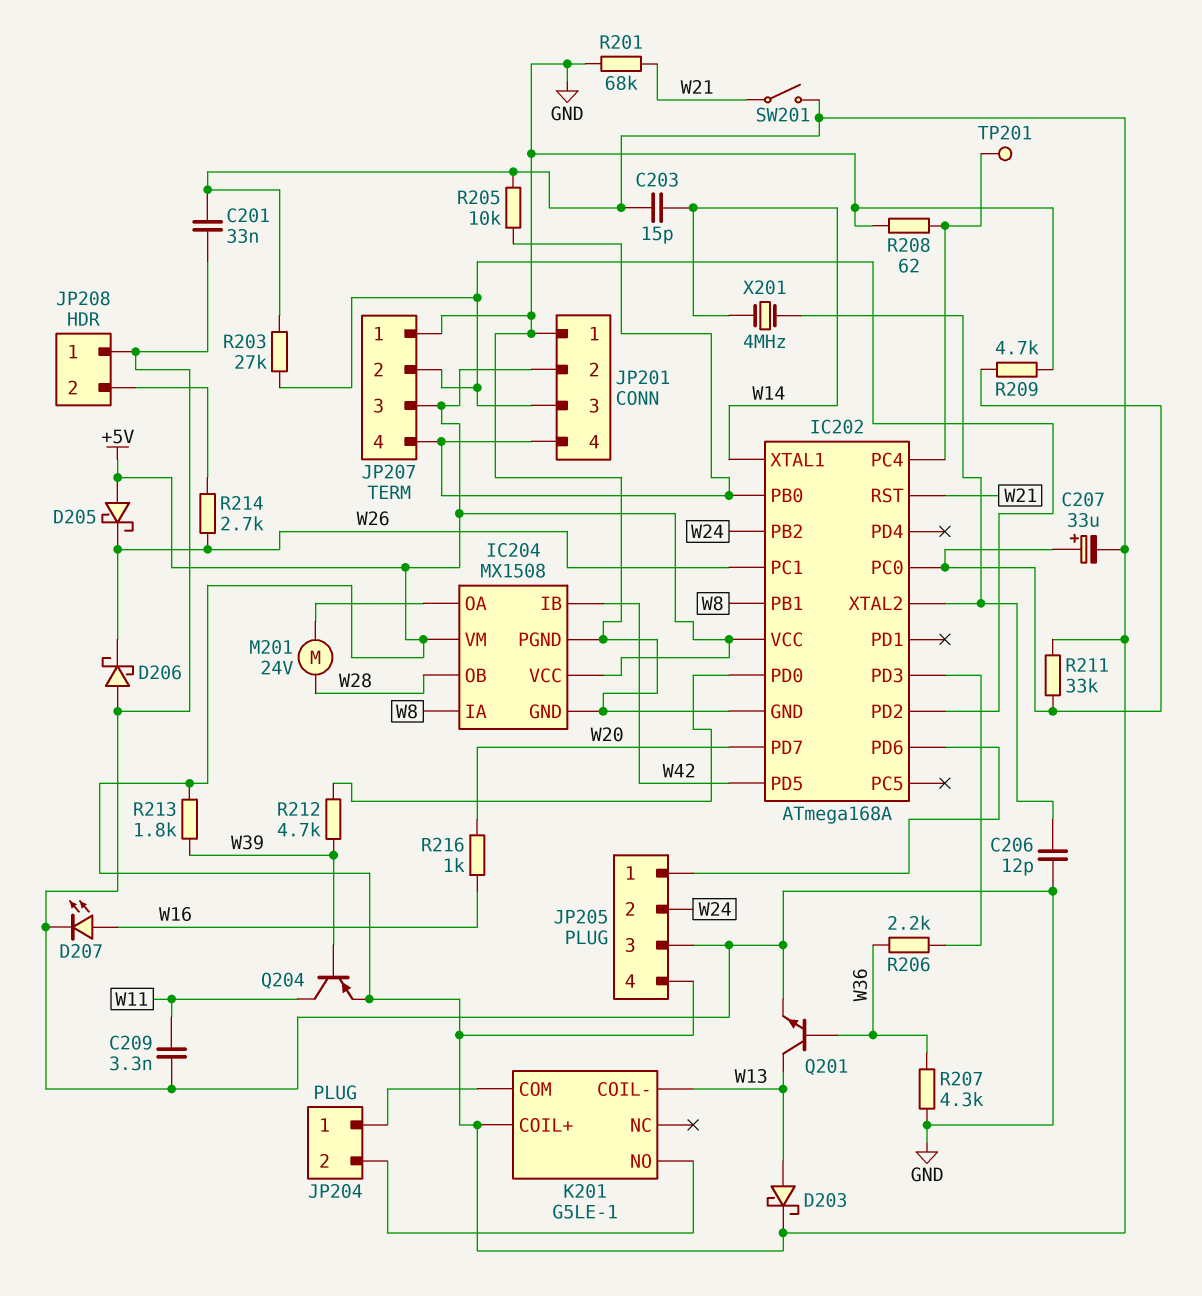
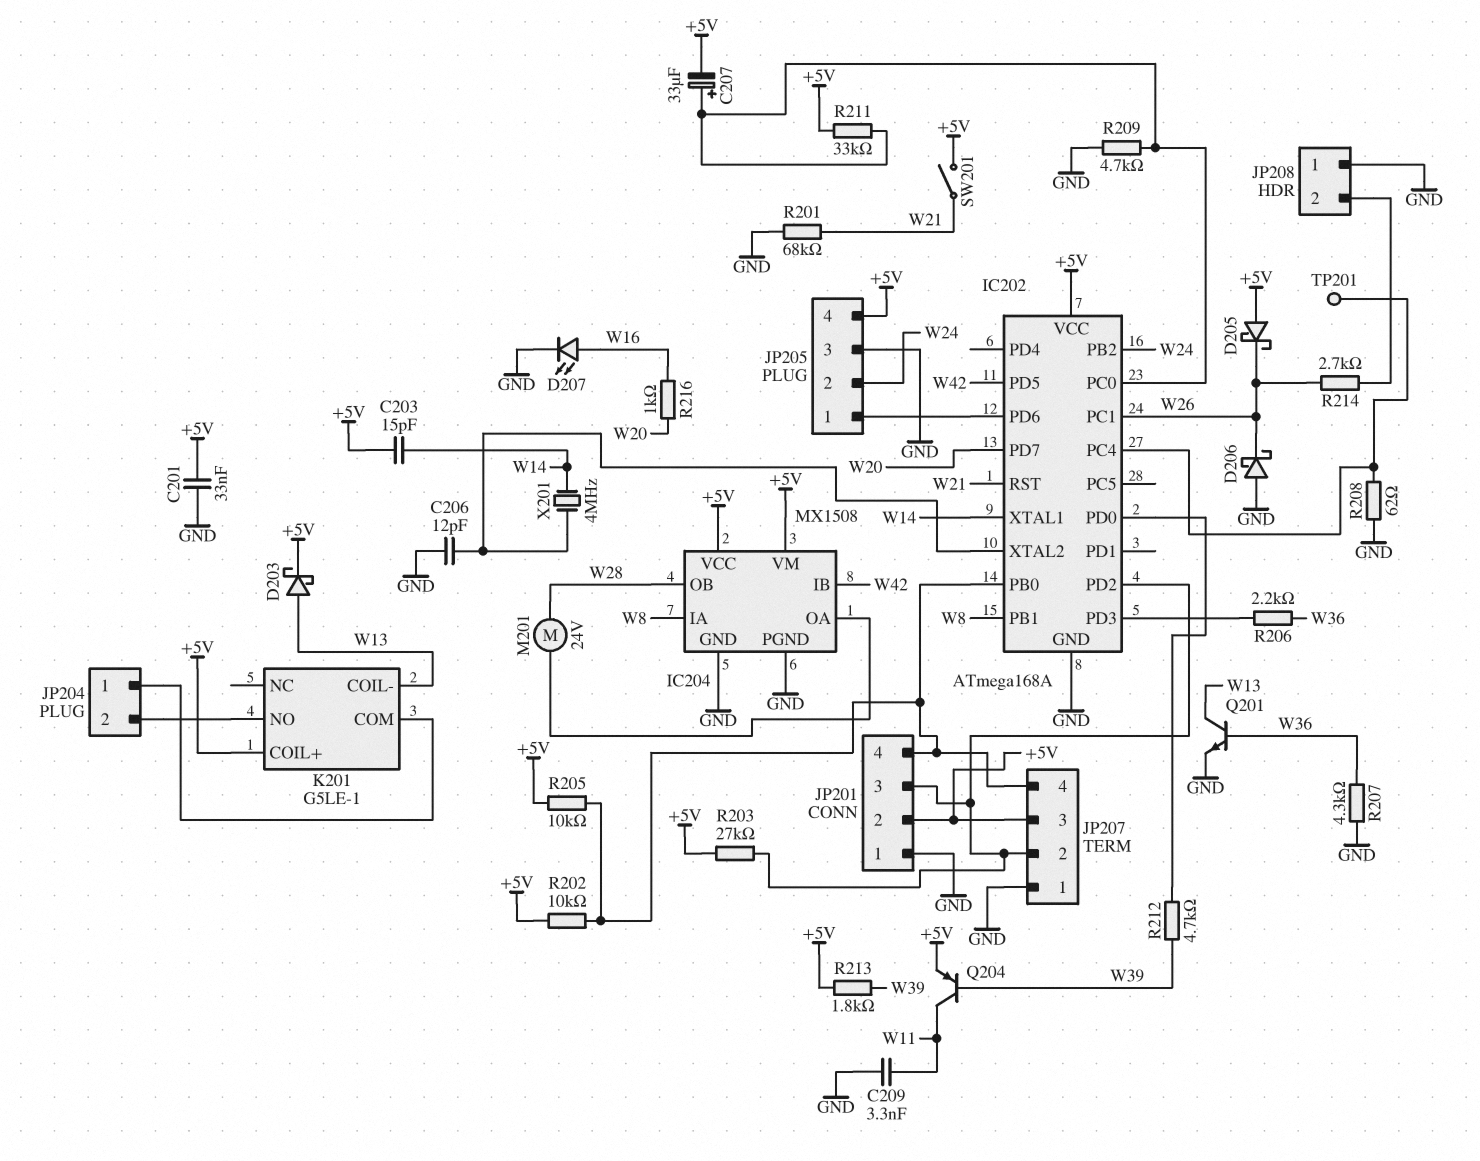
R202: none -> 10k (+5V, IC202/PB0)

